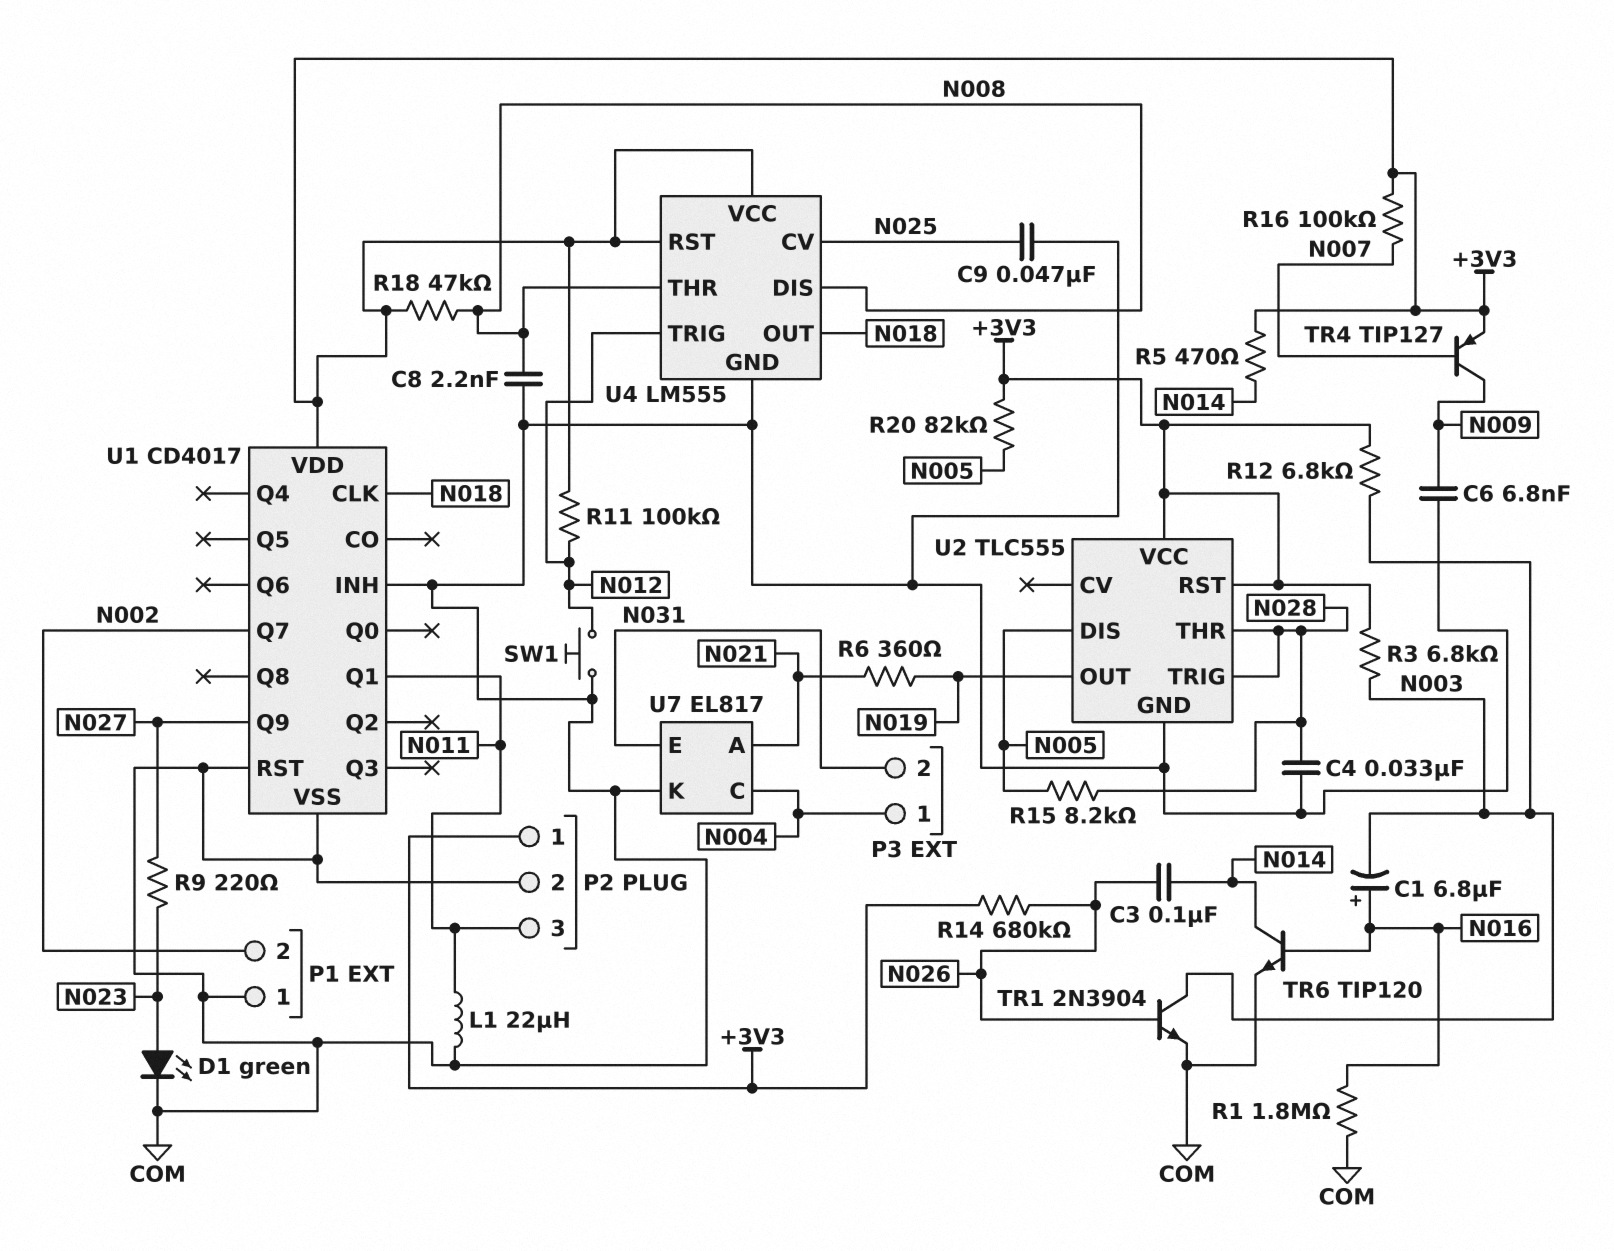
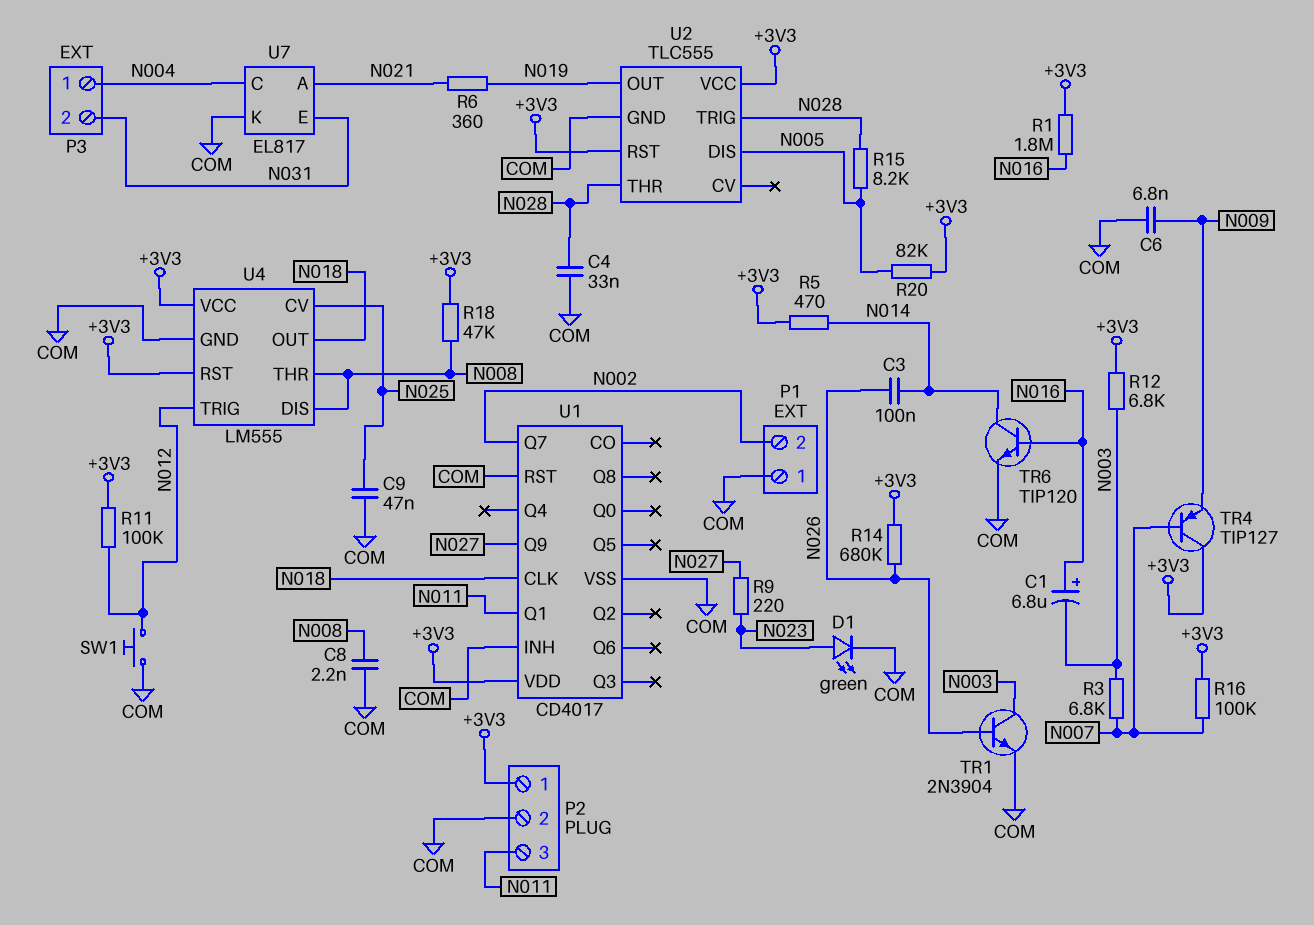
L1: 22uH (COM, N011) -> none
R1: 1.8M (COM, N016) -> 1.8M (+3V3, N016)
R3: 6.8k (+3V3, N003) -> 6.8k (N003, N007)
TR4: PNP TIP127 (B N007, C N009, E +3V3) -> PNP TIP127 (B N007, C +3V3, E N009)

